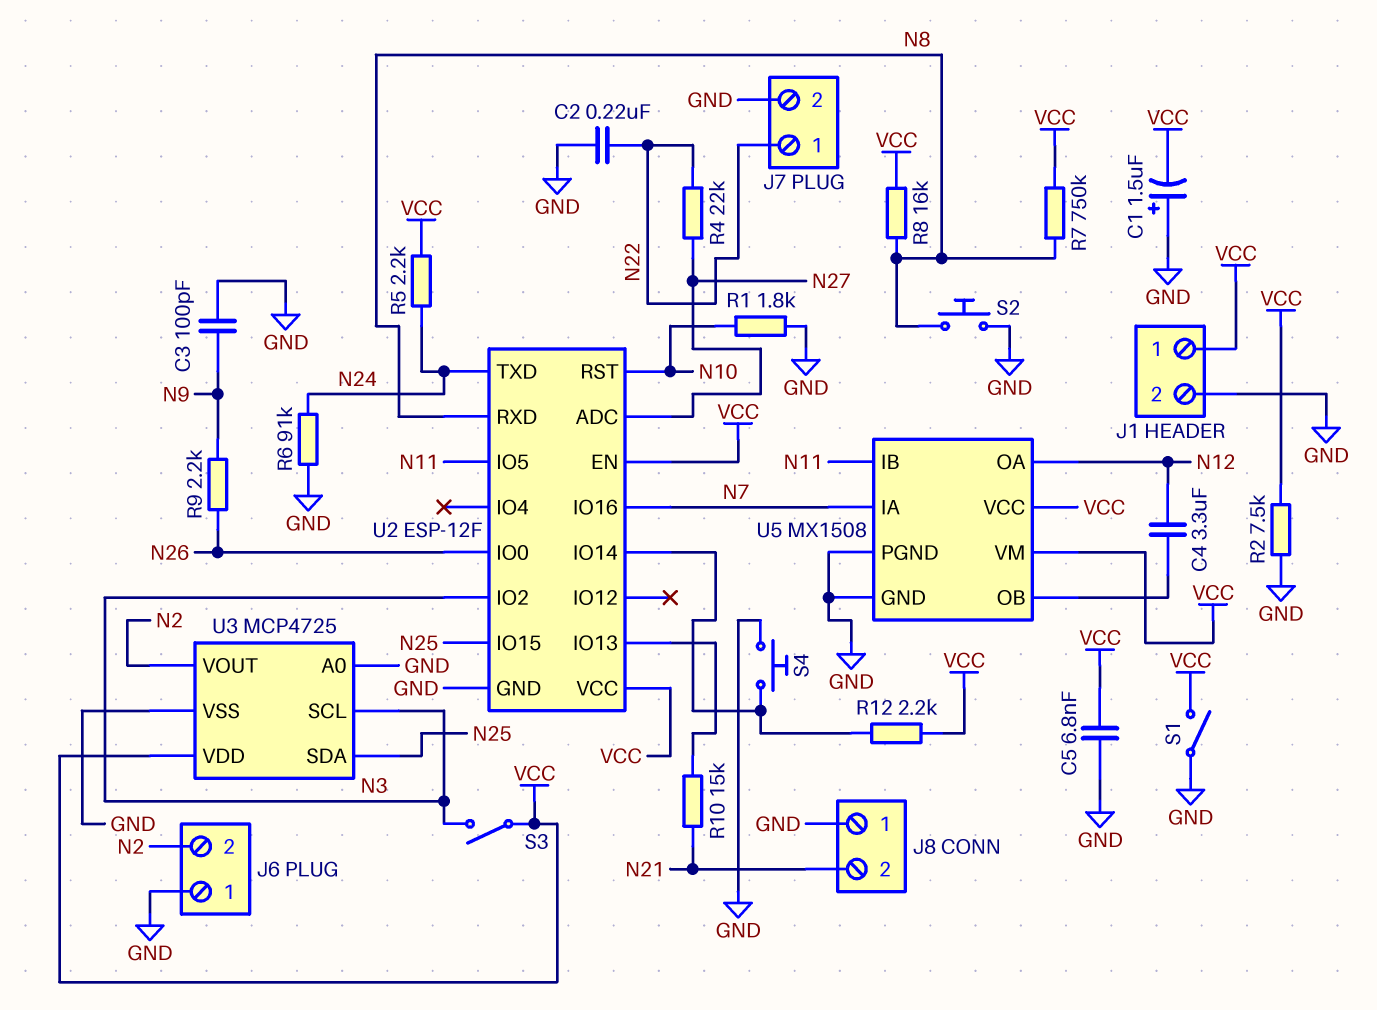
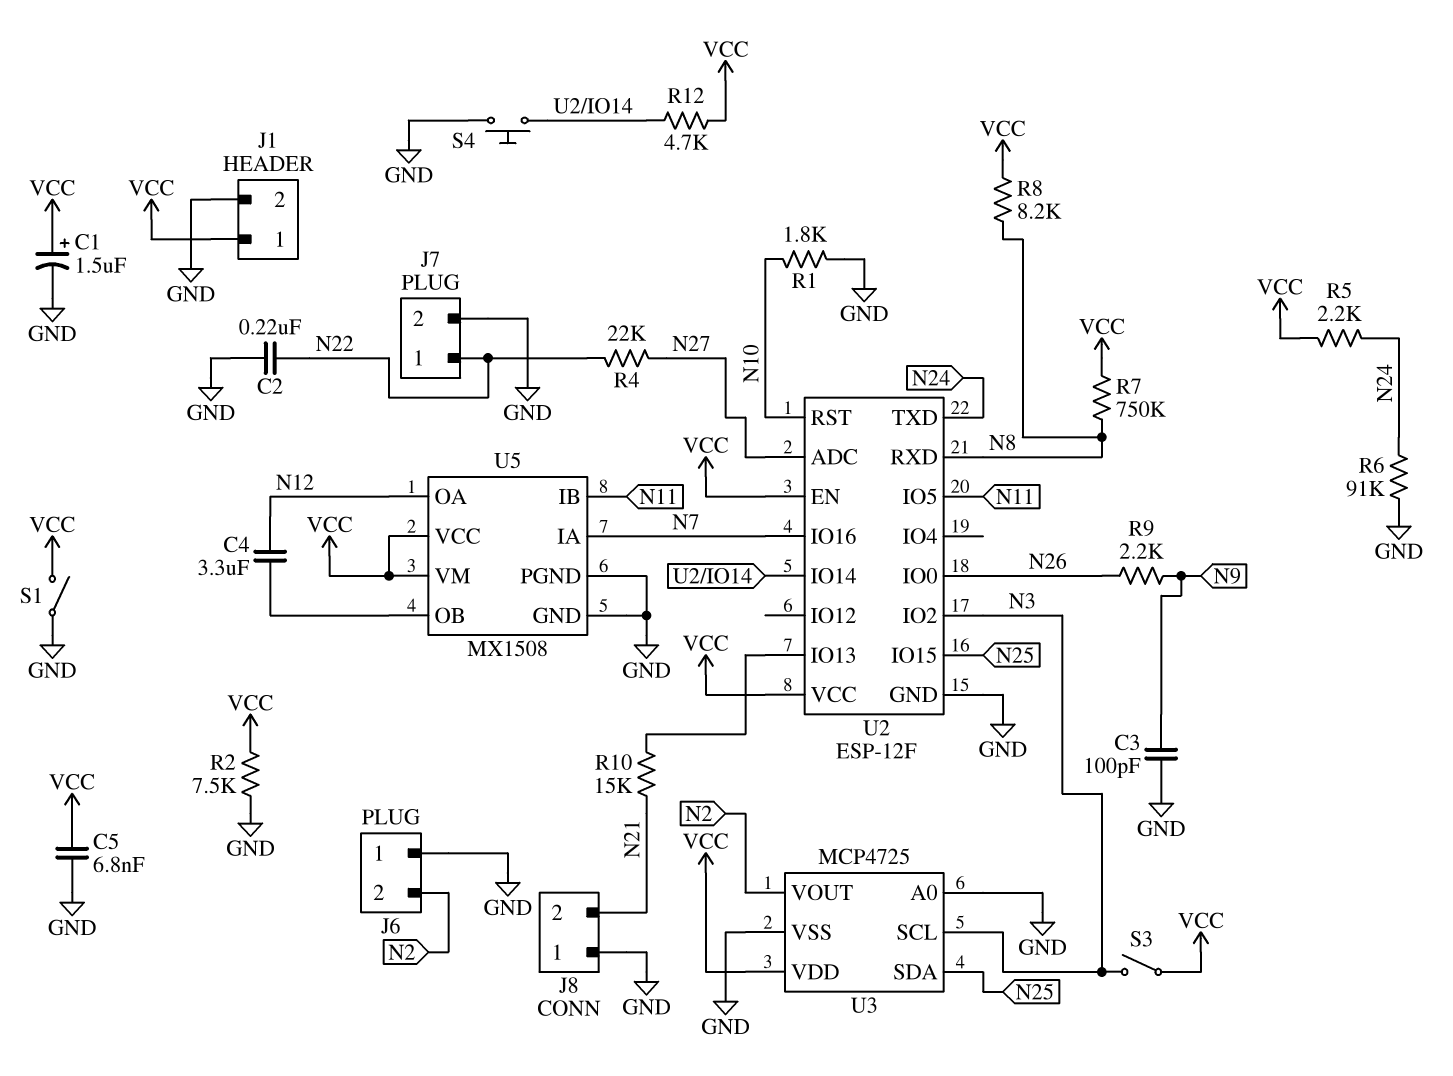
C1: 1.5uF (plus GND, minus VCC) -> 1.5uF (plus VCC, minus GND)
R8: 16k (N8, VCC) -> 8.2k (N8, VCC)
R12: 2.2k (U2/IO14, VCC) -> 4.7k (U2/IO14, VCC)
S2: button (GND, N8) -> none

